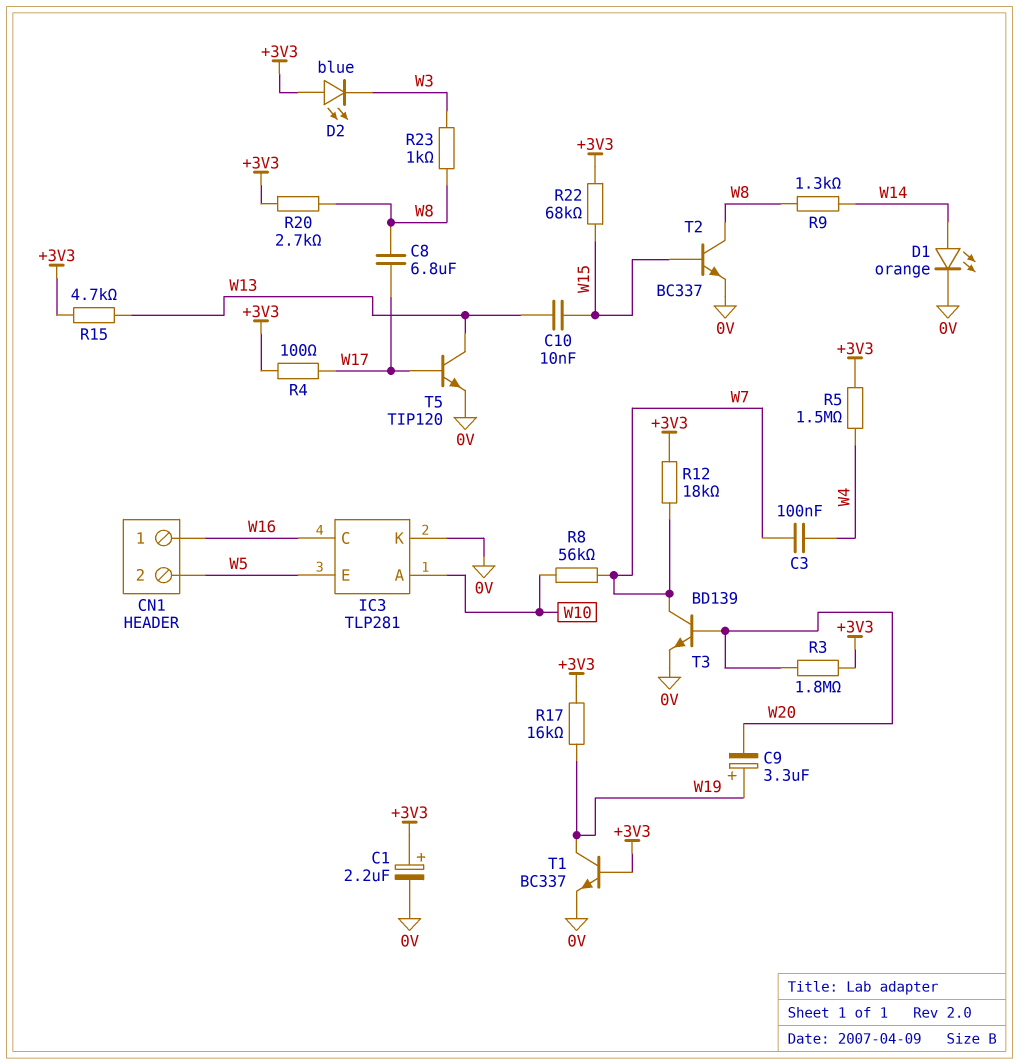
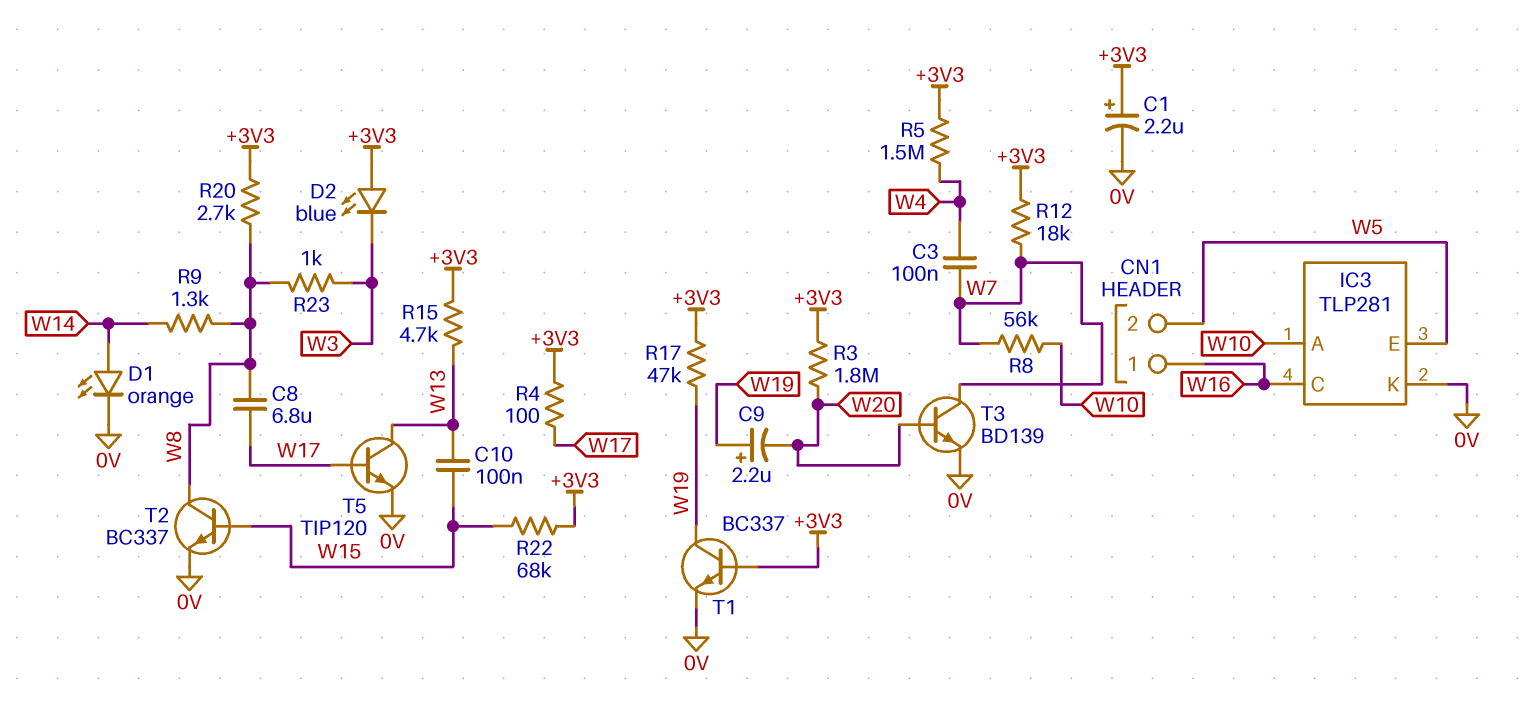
C9: 3.3uF (plus W19, minus W20) -> 2.2uF (plus W19, minus W20)
C10: 10nF (W13, W15) -> 100nF (W13, W15)
R17: 16k (+3V3, W19) -> 47k (+3V3, W19)

